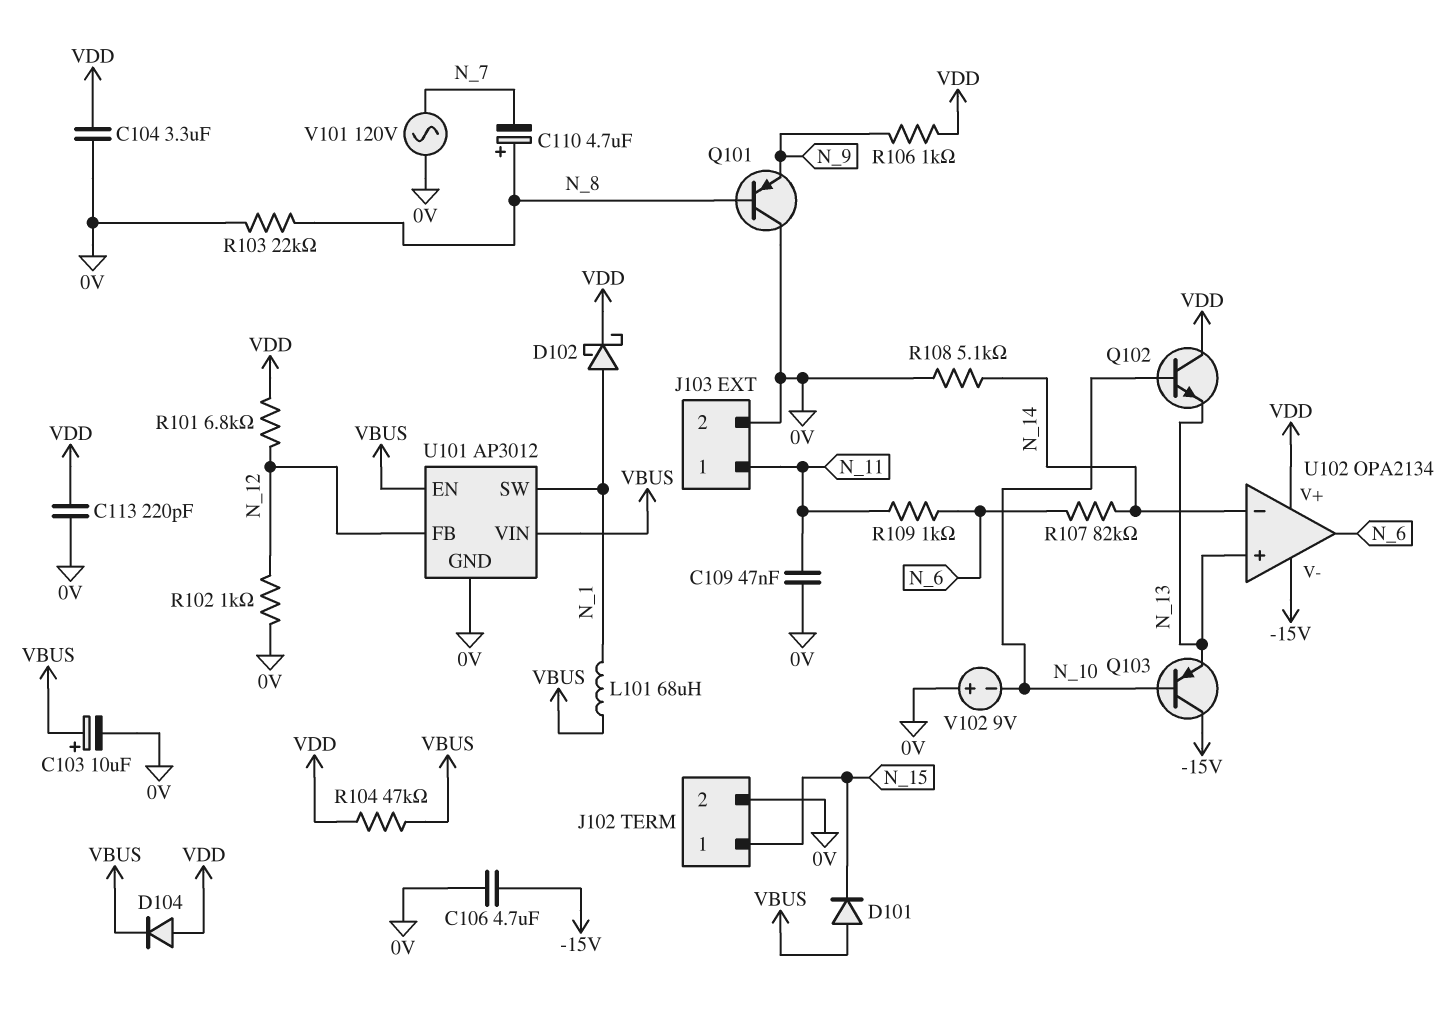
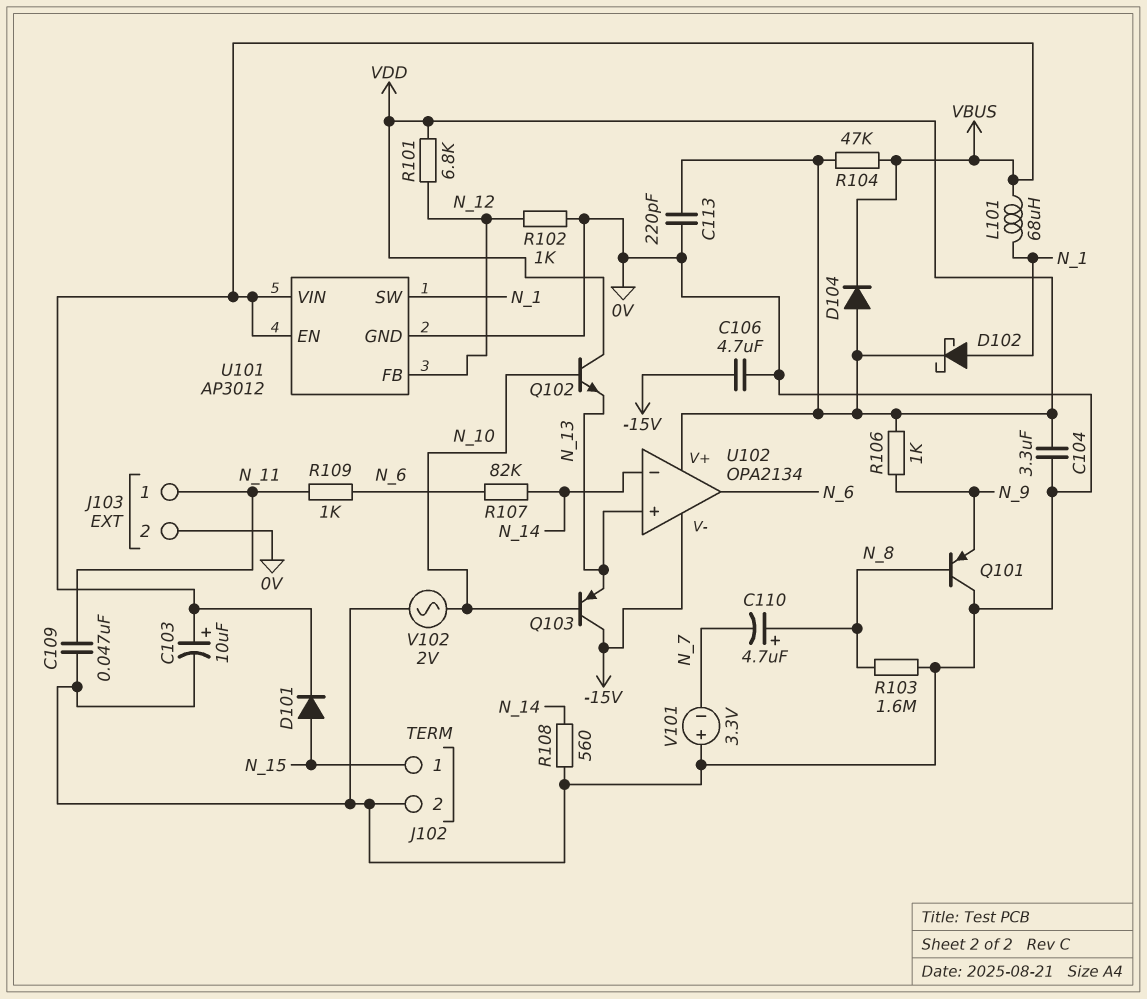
D101: diode (A VBUS, K N_15) -> diode (A N_15, K VBUS)
R103: 22k (0V, N_8) -> 1.6M (0V, N_8)
R108: 5.1k (0V, N_14) -> 560 (0V, N_14)
V101: AC 120V (0V, N_7) -> 3.3V (plus 0V, minus N_7)
V102: 9V (plus 0V, minus N_10) -> AC 2V (0V, N_10)

